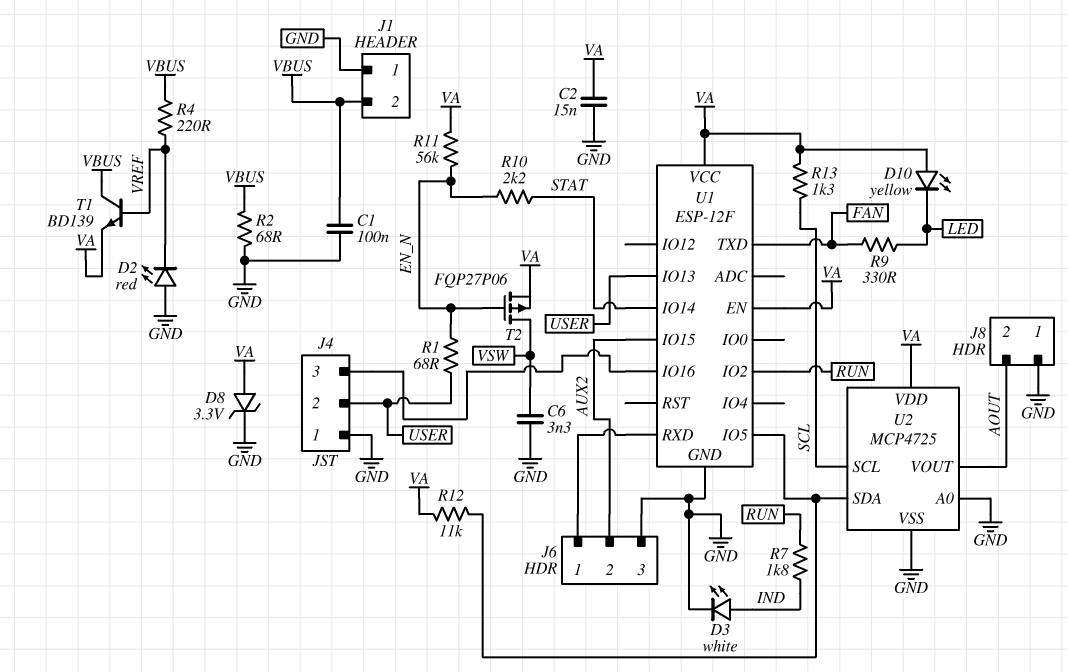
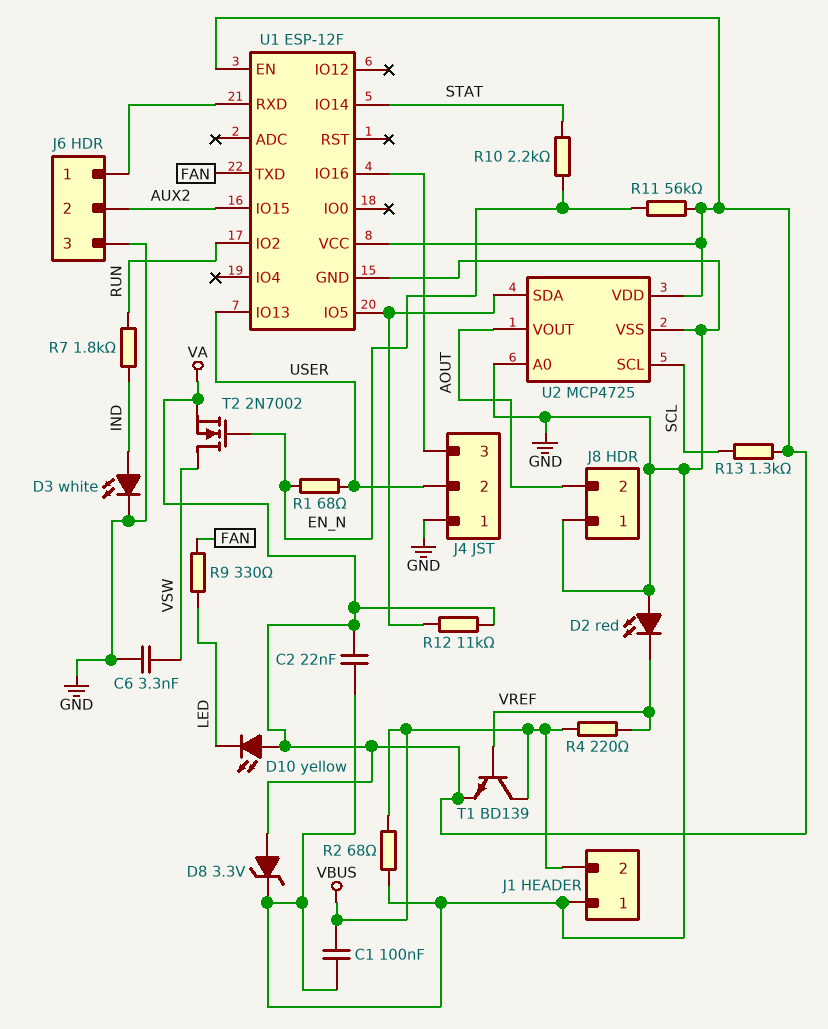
C2: 15nF (GND, VA) -> 22nF (GND, VA)
T2: PMOS FQP27P06 (G EN_N, D VSW, S VA) -> NMOS 2N7002 (G EN_N, D VSW, S VA)

